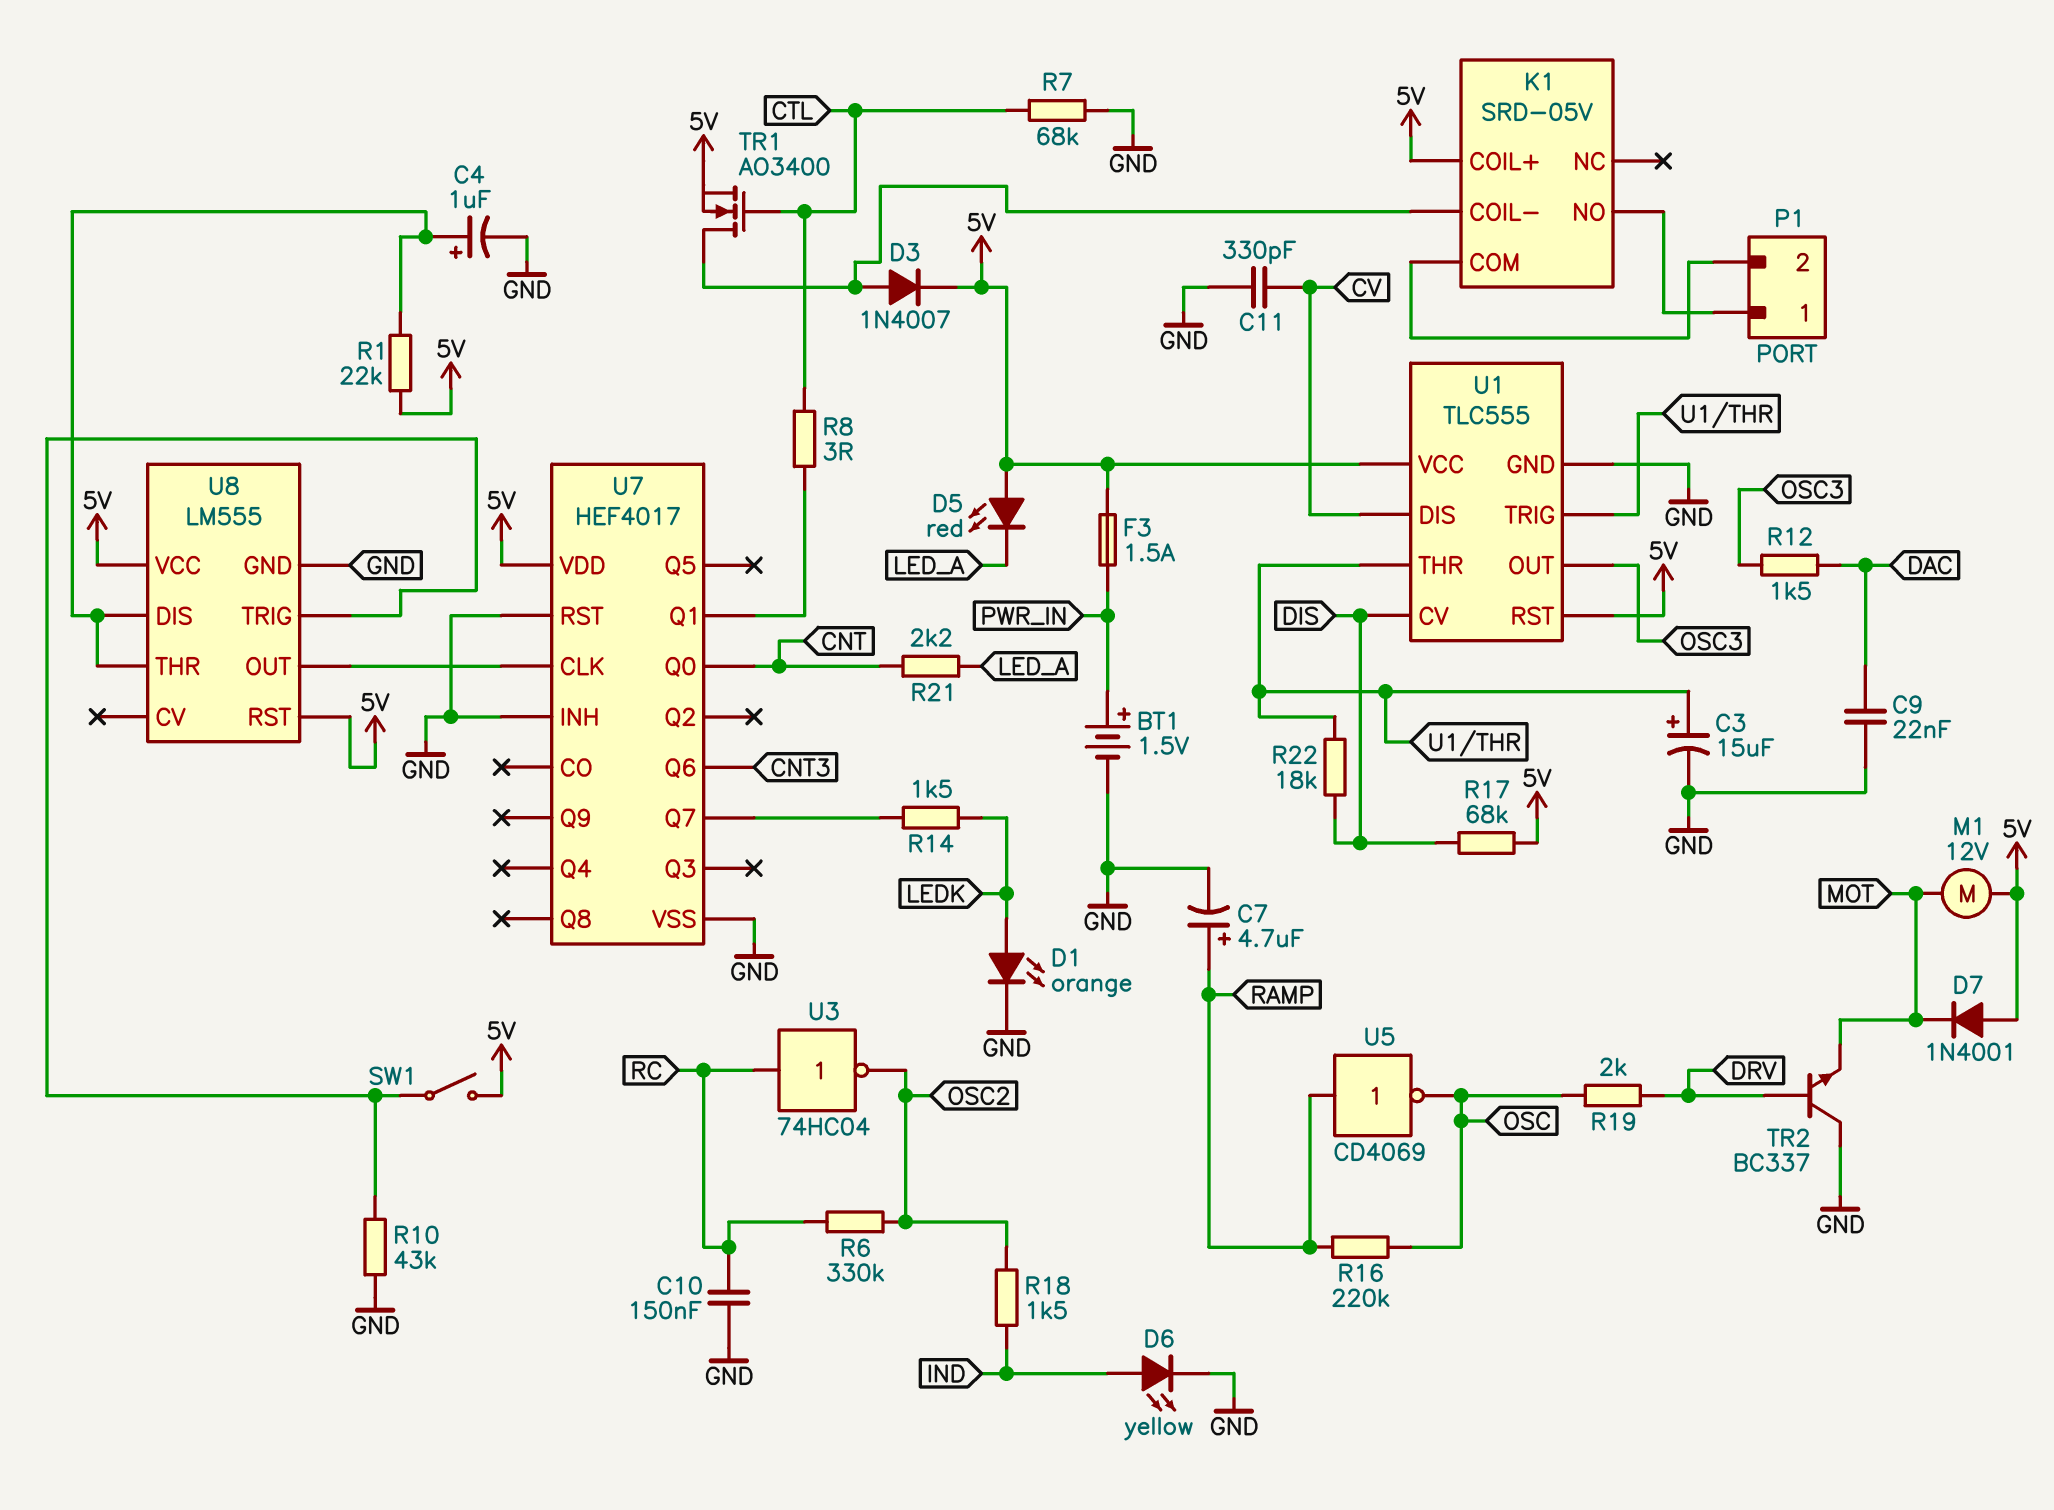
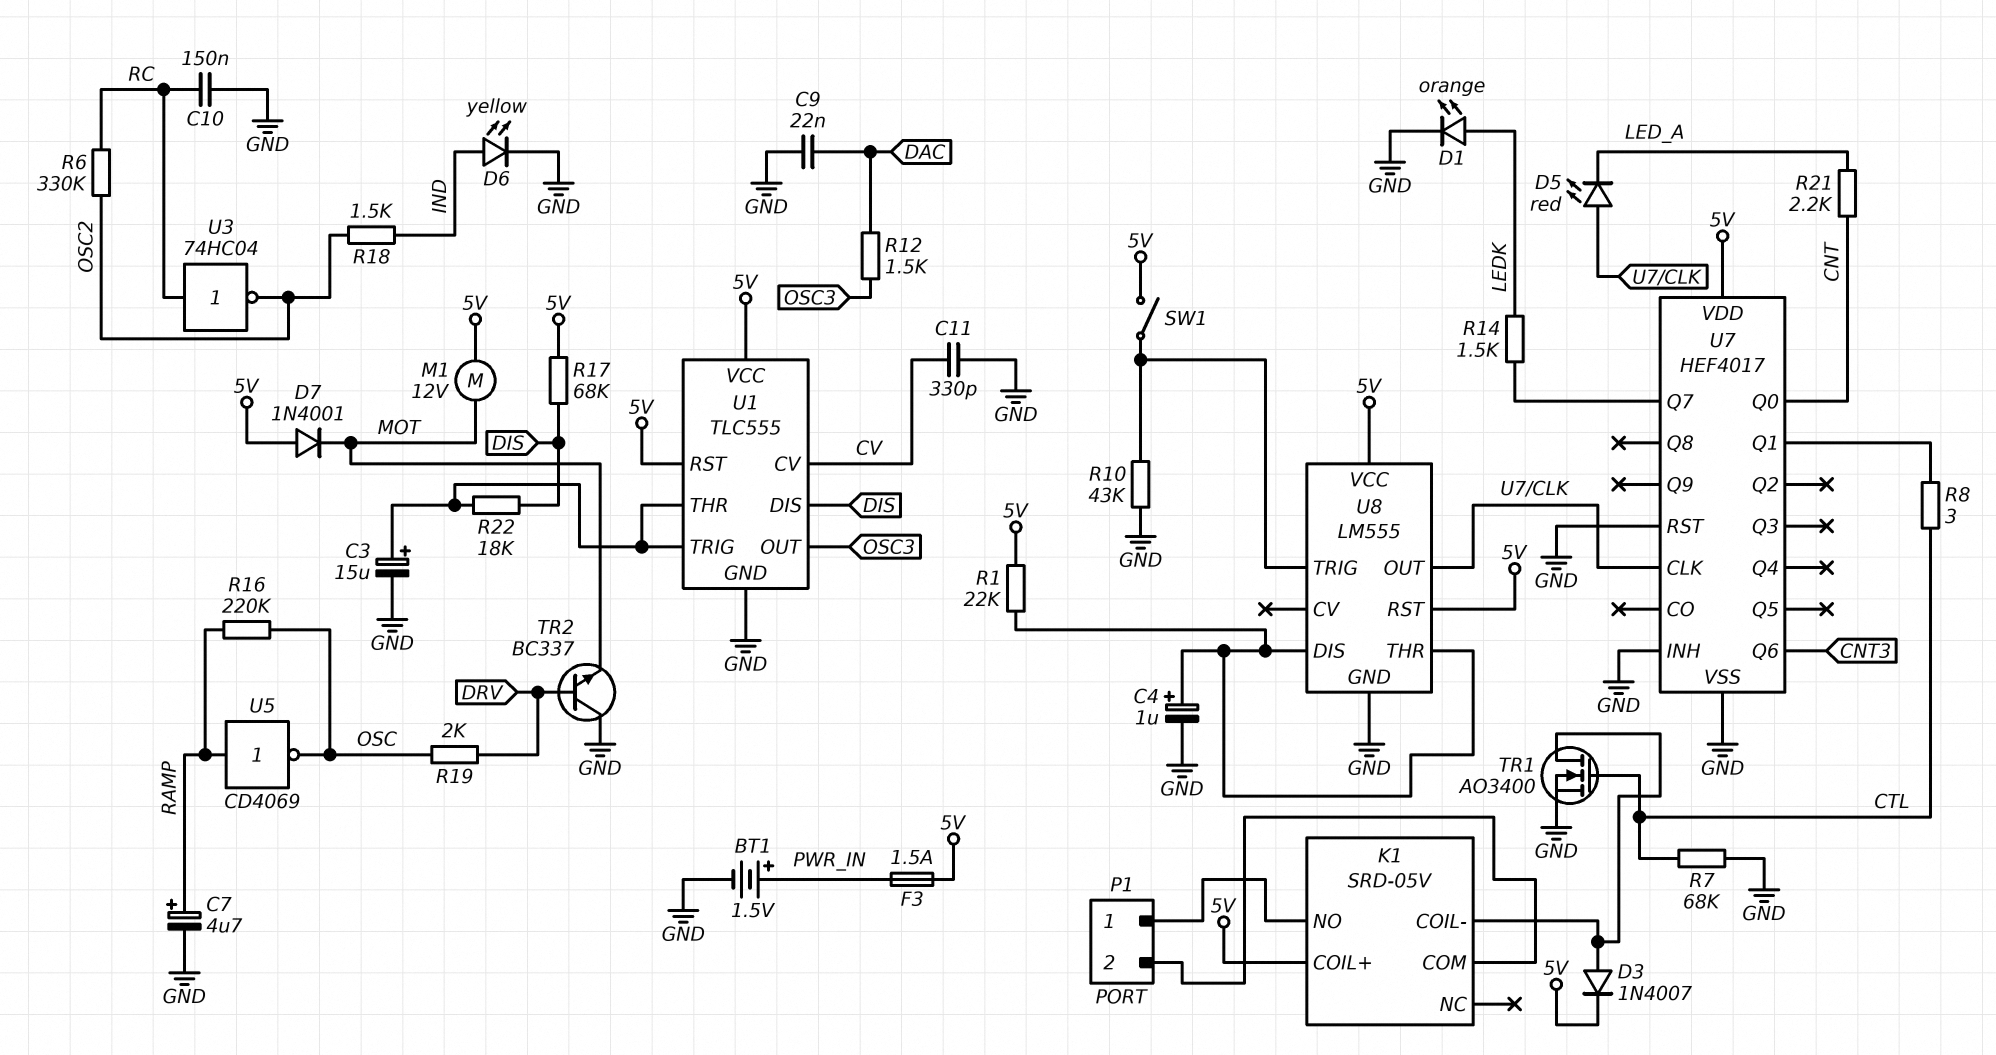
D5: LED red (A 5V, K LED_A) -> LED red (A U7/CLK, K LED_A)
TR1: NMOS AO3400 (G CTL, D K1/COIL-, S 5V) -> NMOS AO3400 (G CTL, D K1/COIL-, S GND)
U1 pin CV: DIS -> CV
U1 pin DIS: CV -> DIS

